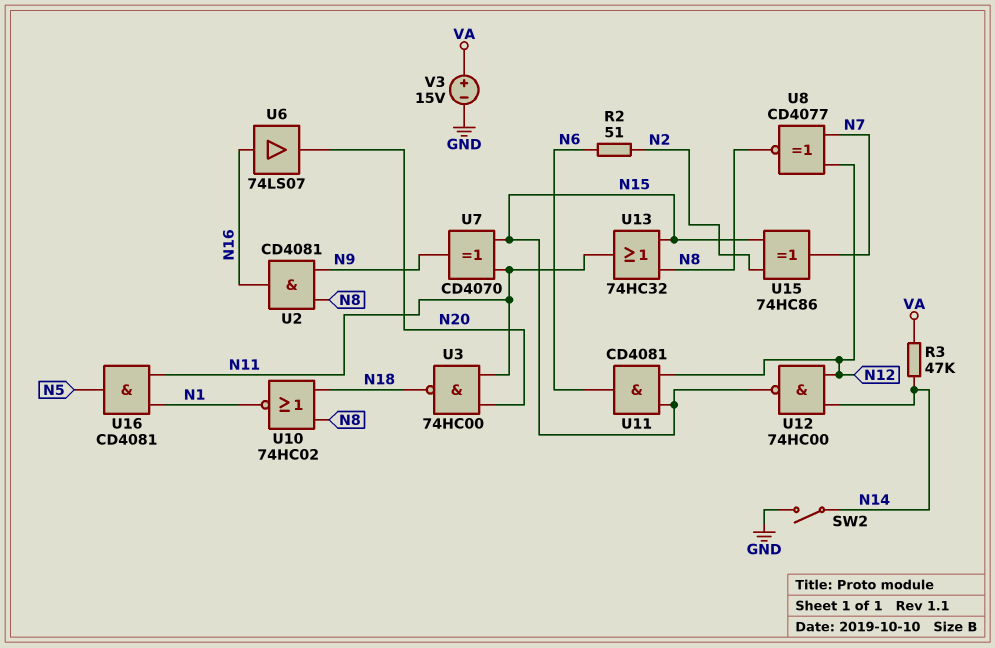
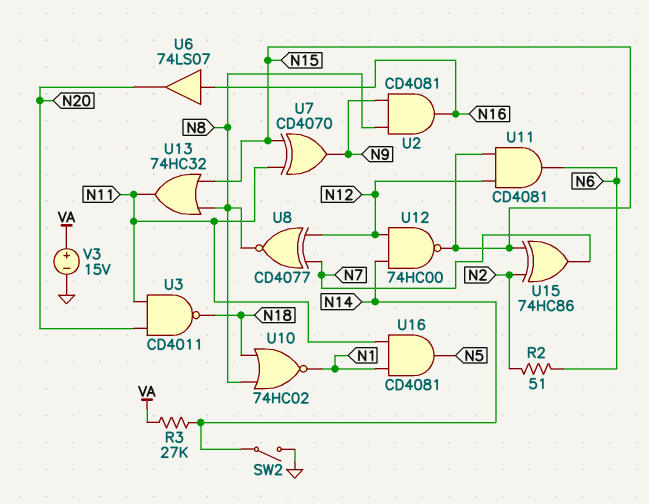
R3: 47k (N14, VA) -> 27k (N14, VA)
U3: NAND 74HC00 (in N11, in N20, out N18) -> NAND CD4011 (in N11, in N20, out N18)

